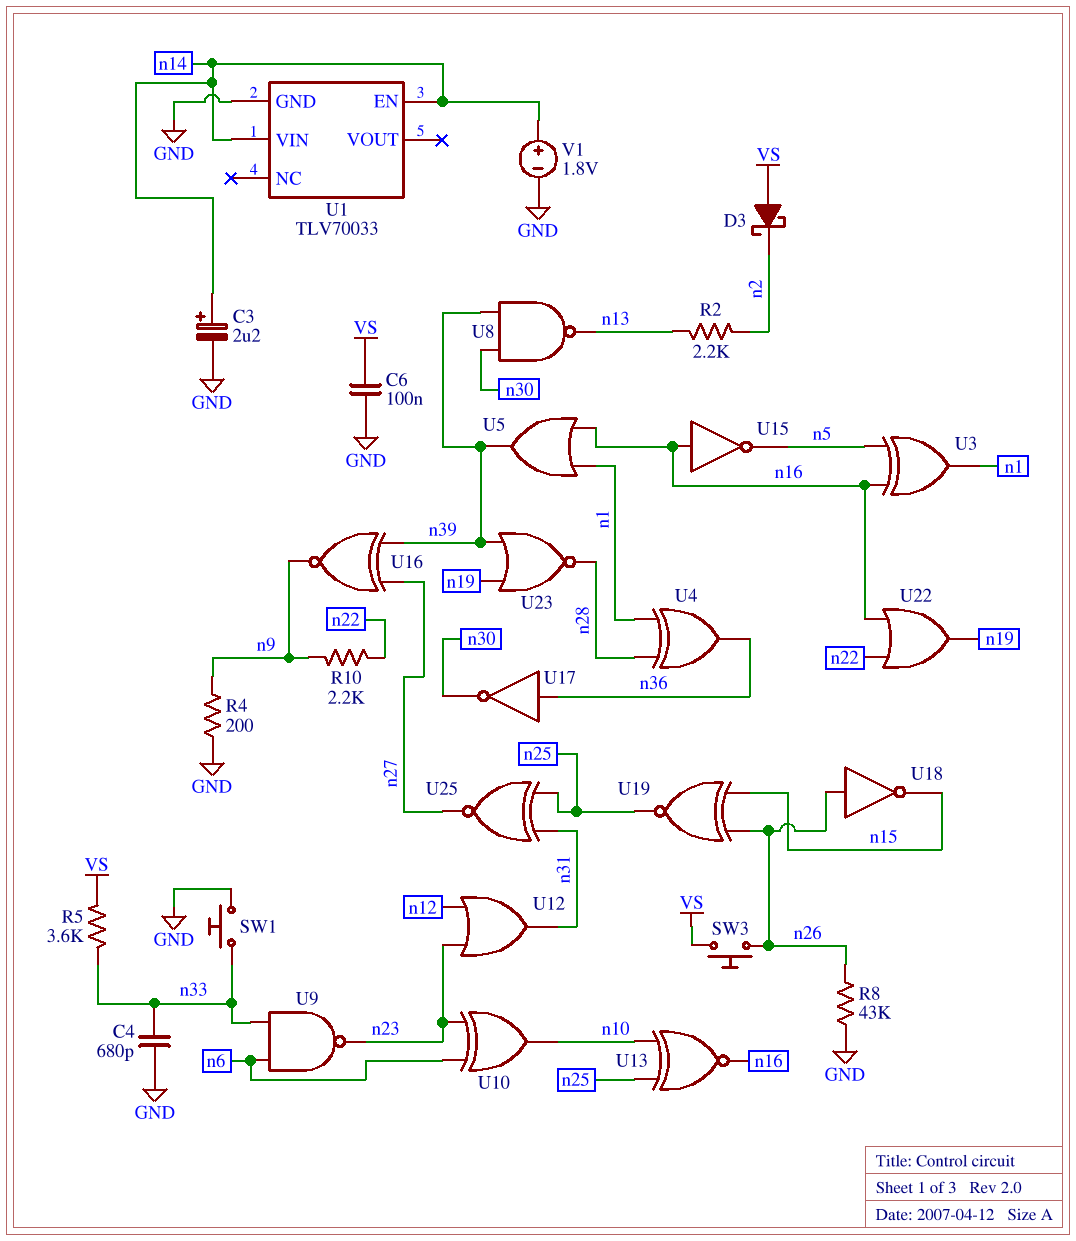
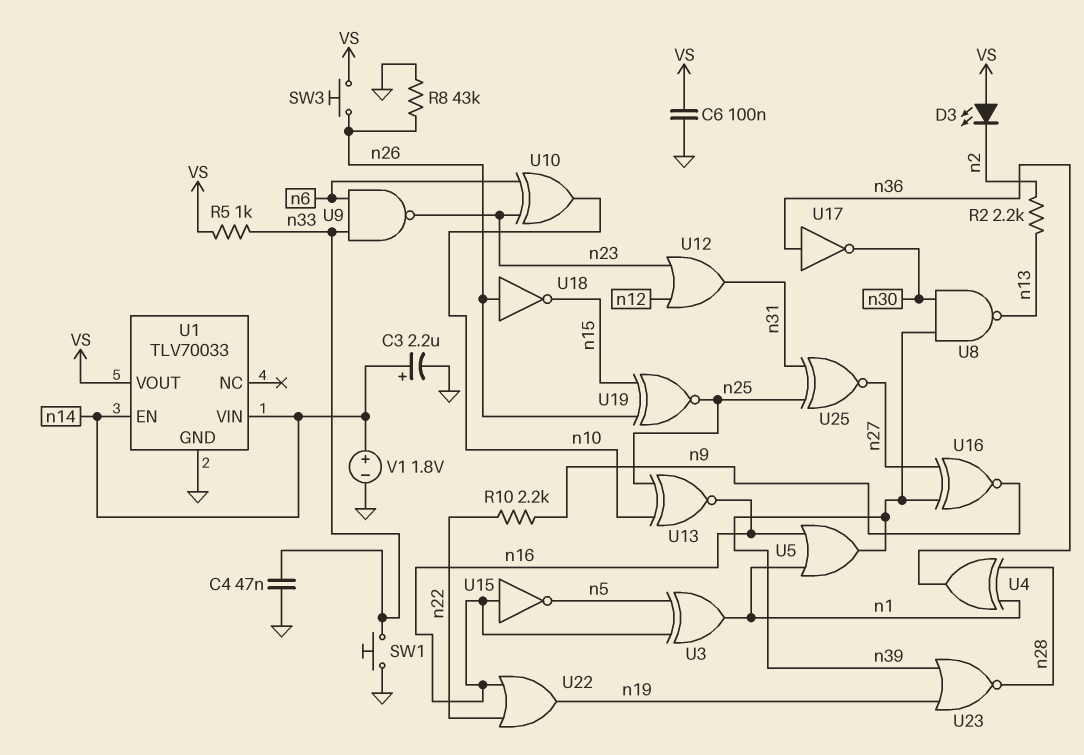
C4: 680pF (GND, n33) -> 47nF (GND, n33)
D3: schottky (A VS, K n2) -> LED (A VS, K n2)
R4: 200 (GND, n9) -> none
R5: 3.6k (VS, n33) -> 1k (VS, n33)
U1 pin VOUT: none -> VS

